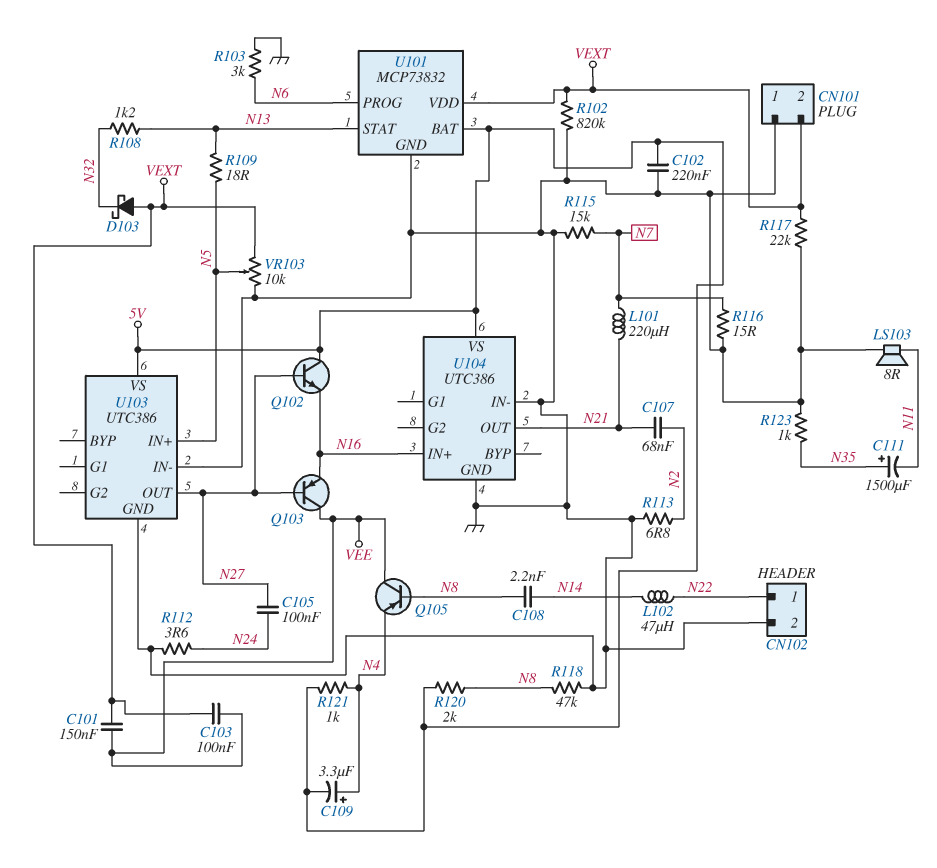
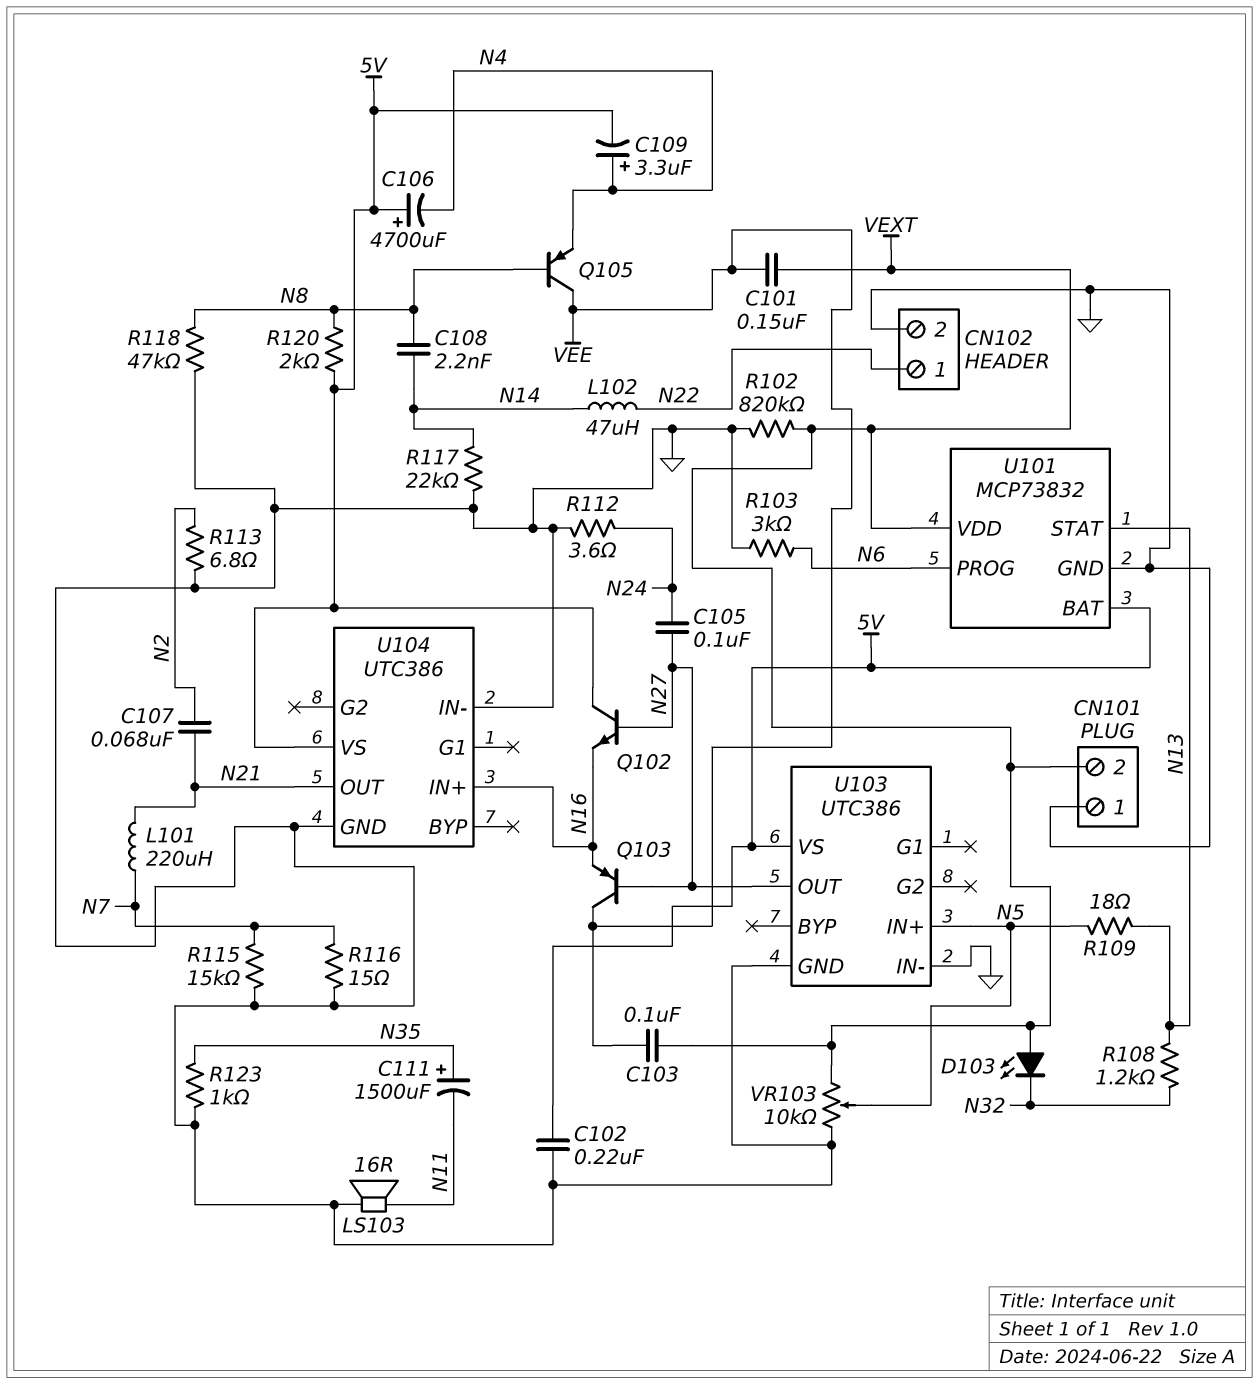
C106: none -> 4700uF (plus 5V, minus N4)
D103: schottky (A VEXT, K N32) -> LED (A VEXT, K N32)
LS103: speaker 8R (GND, N11) -> speaker 16R (GND, N11)
R117: 22k (GND, VEXT) -> 22k (GND, N14)
R121: 1k (5V, N4) -> none

